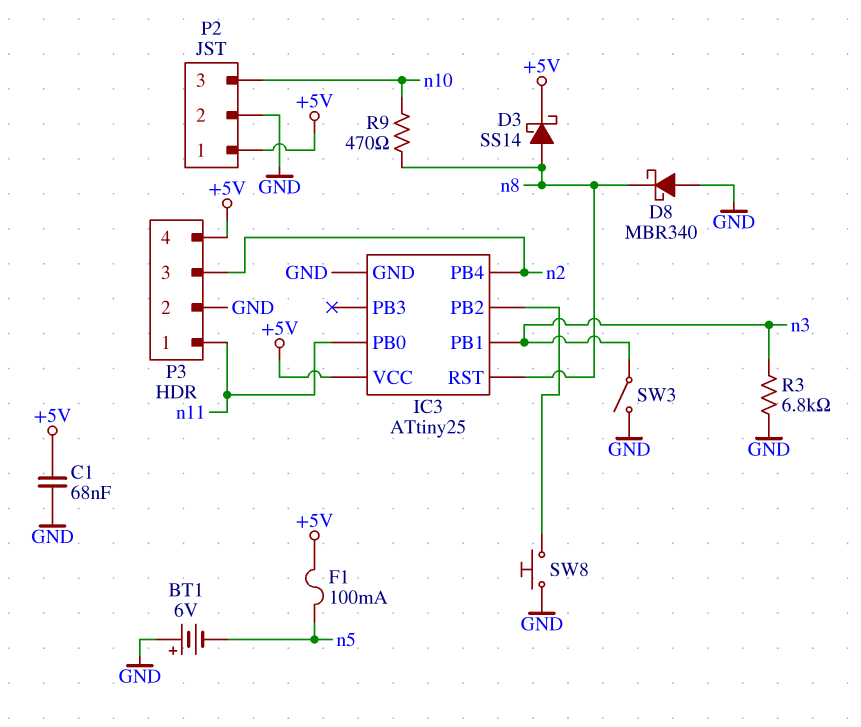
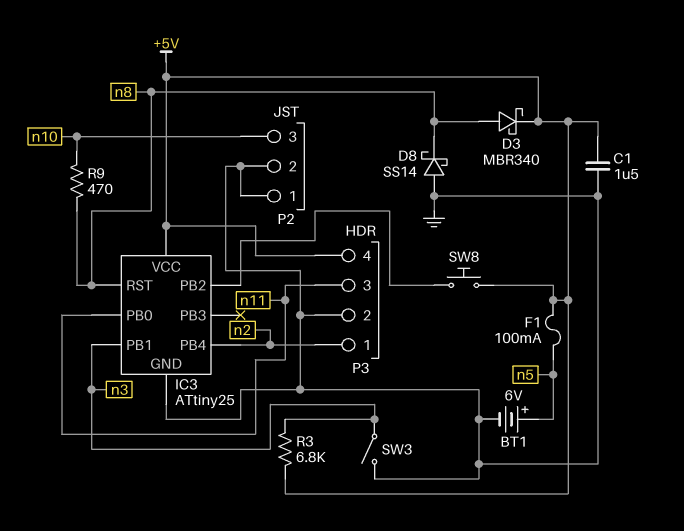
BT1: 6V (plus GND, minus n5) -> 6V (plus n5, minus GND)
C1: 68nF (+5V, GND) -> 1.5uF (+5V, GND)
D3: schottky SS14 (A n8, K +5V) -> schottky MBR340 (A n8, K +5V)
D8: schottky MBR340 (A GND, K n8) -> schottky SS14 (A GND, K n8)
P2 pin 1: +5V -> GND
P3 pin 1: n11 -> n2
P3 pin 3: n2 -> n11
R3: 6.8k (GND, n3) -> 6.8k (+5V, n3)
SW8: button (GND, IC3/PB2) -> button (+5V, IC3/PB2)

